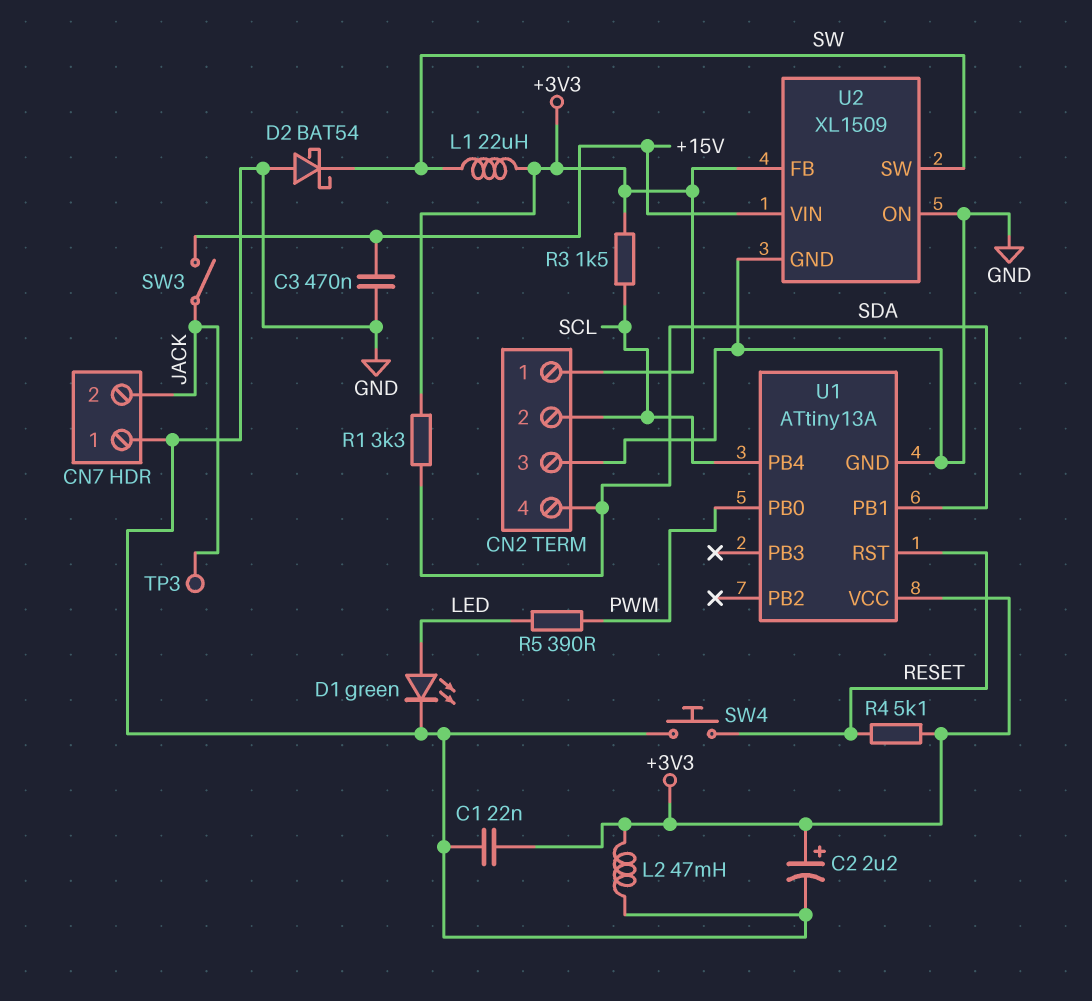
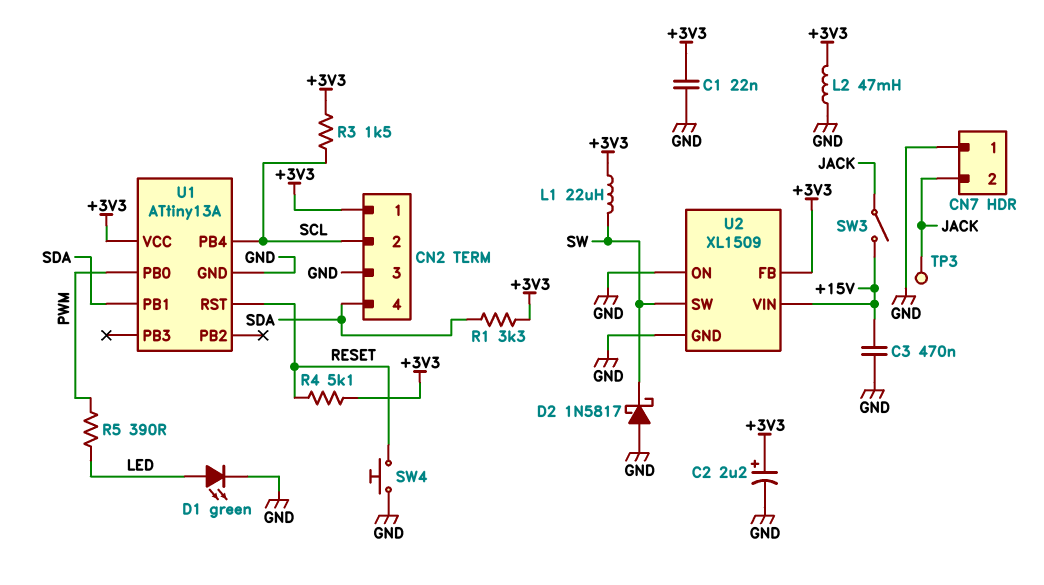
D2: schottky BAT54 (A GND, K SW) -> schottky 1N5817 (A GND, K SW)

